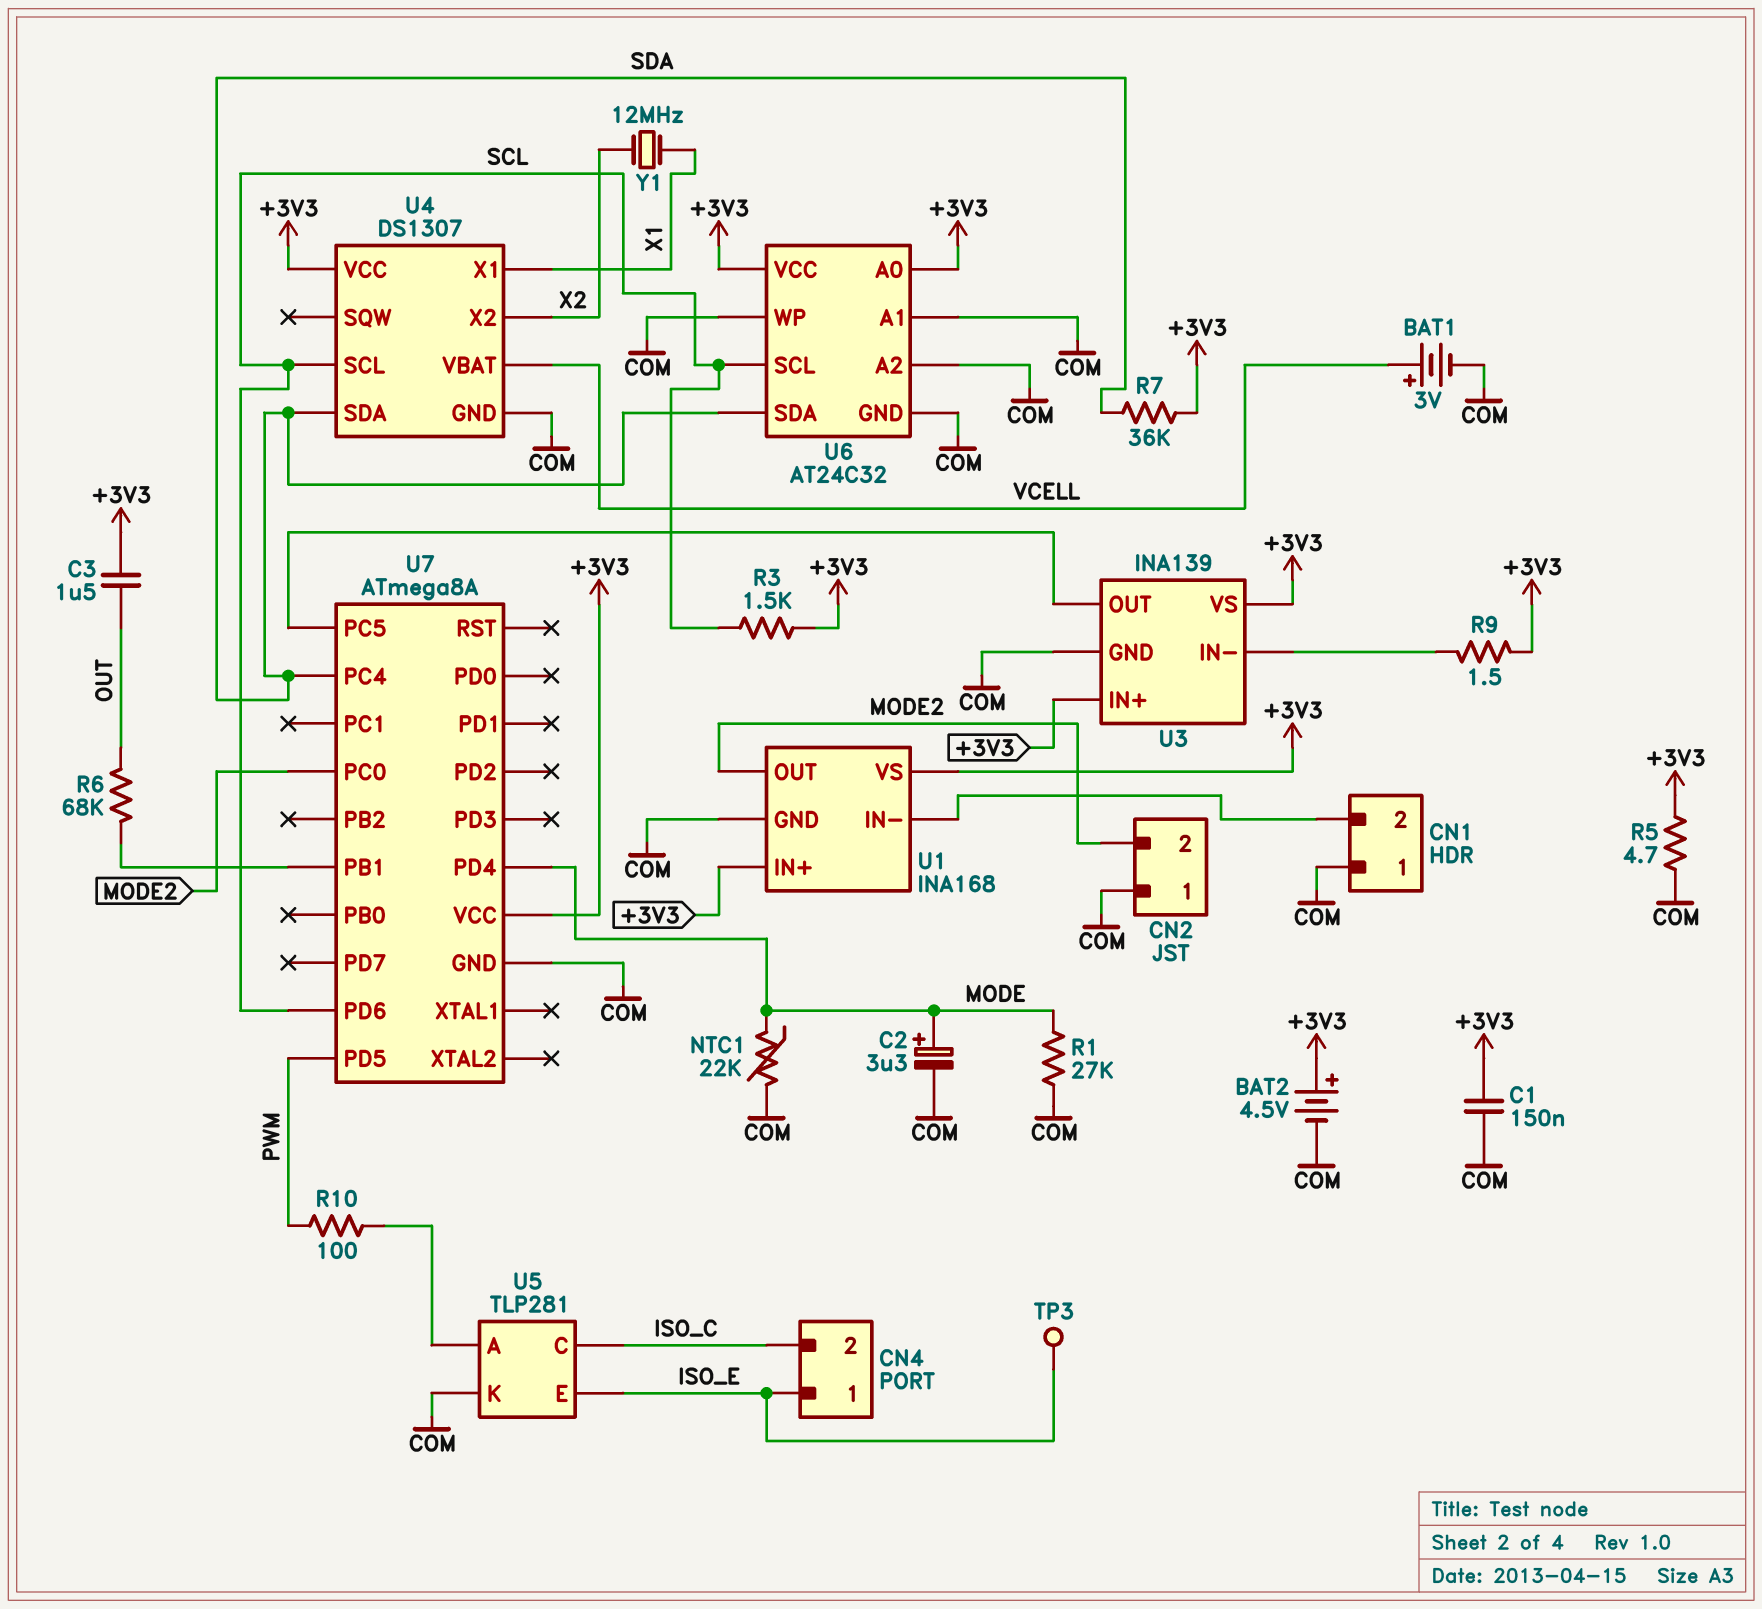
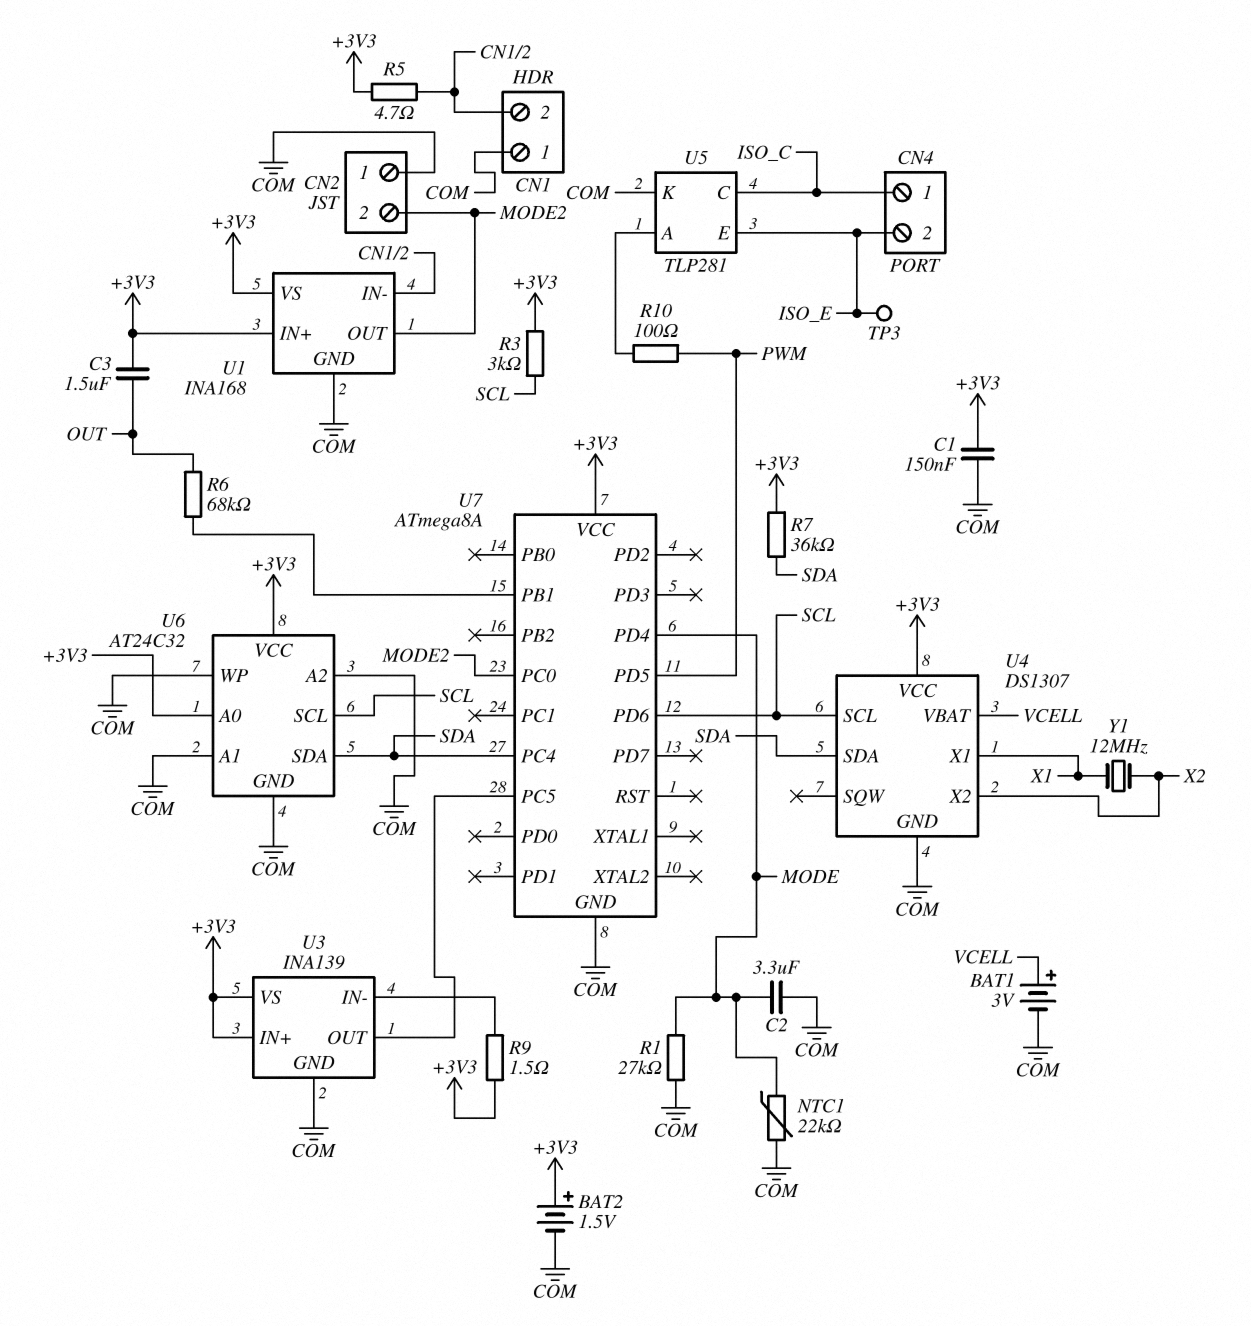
BAT2: 4.5V (plus +3V3, minus COM) -> 1.5V (plus +3V3, minus COM)
C2: 3.3uF (plus MODE, minus COM) -> 3.3uF (COM, MODE)
CN4 pin 1: ISO_E -> ISO_C
CN4 pin 2: ISO_C -> ISO_E
R3: 1.5k (+3V3, SCL) -> 3k (+3V3, SCL)
R5: 4.7 (+3V3, COM) -> 4.7 (+3V3, CN1/2)

